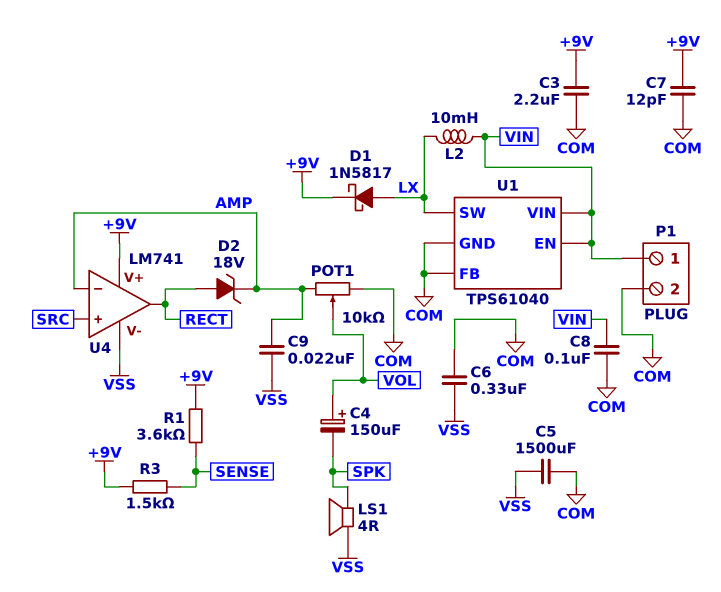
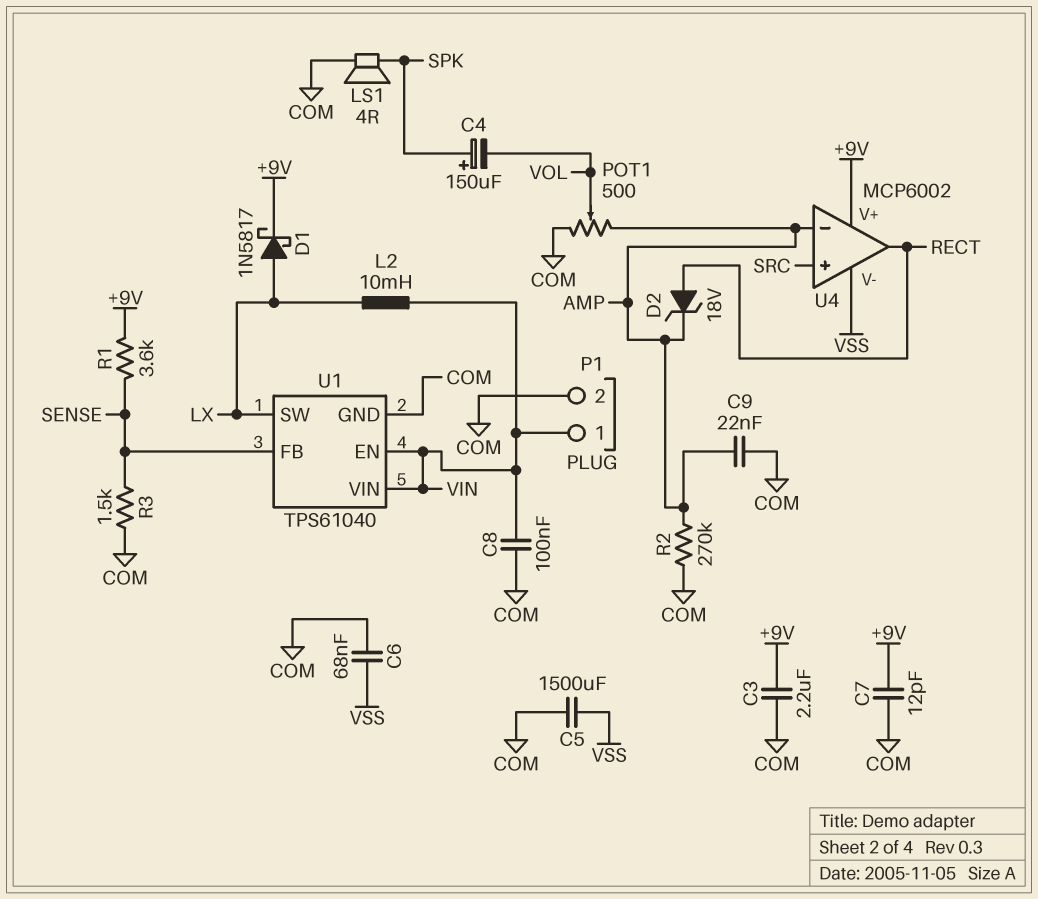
C4: 150uF (plus VOL, minus SPK) -> 150uF (plus SPK, minus VOL)
C6: 330nF (COM, VSS) -> 68nF (COM, VSS)
C9: 22nF (AMP, VSS) -> 22nF (AMP, COM)
LS1: speaker 4R (SPK, VSS) -> speaker 4R (COM, SPK)
POT1: 10k (AMP, COM, wiper VOL) -> 500 (AMP, COM, wiper VOL)
R2: none -> 270k (AMP, COM)
R3: 1.5k (+9V, SENSE) -> 1.5k (COM, SENSE)
U1 pin FB: COM -> SENSE
U4: LM741 -> MCP6002

